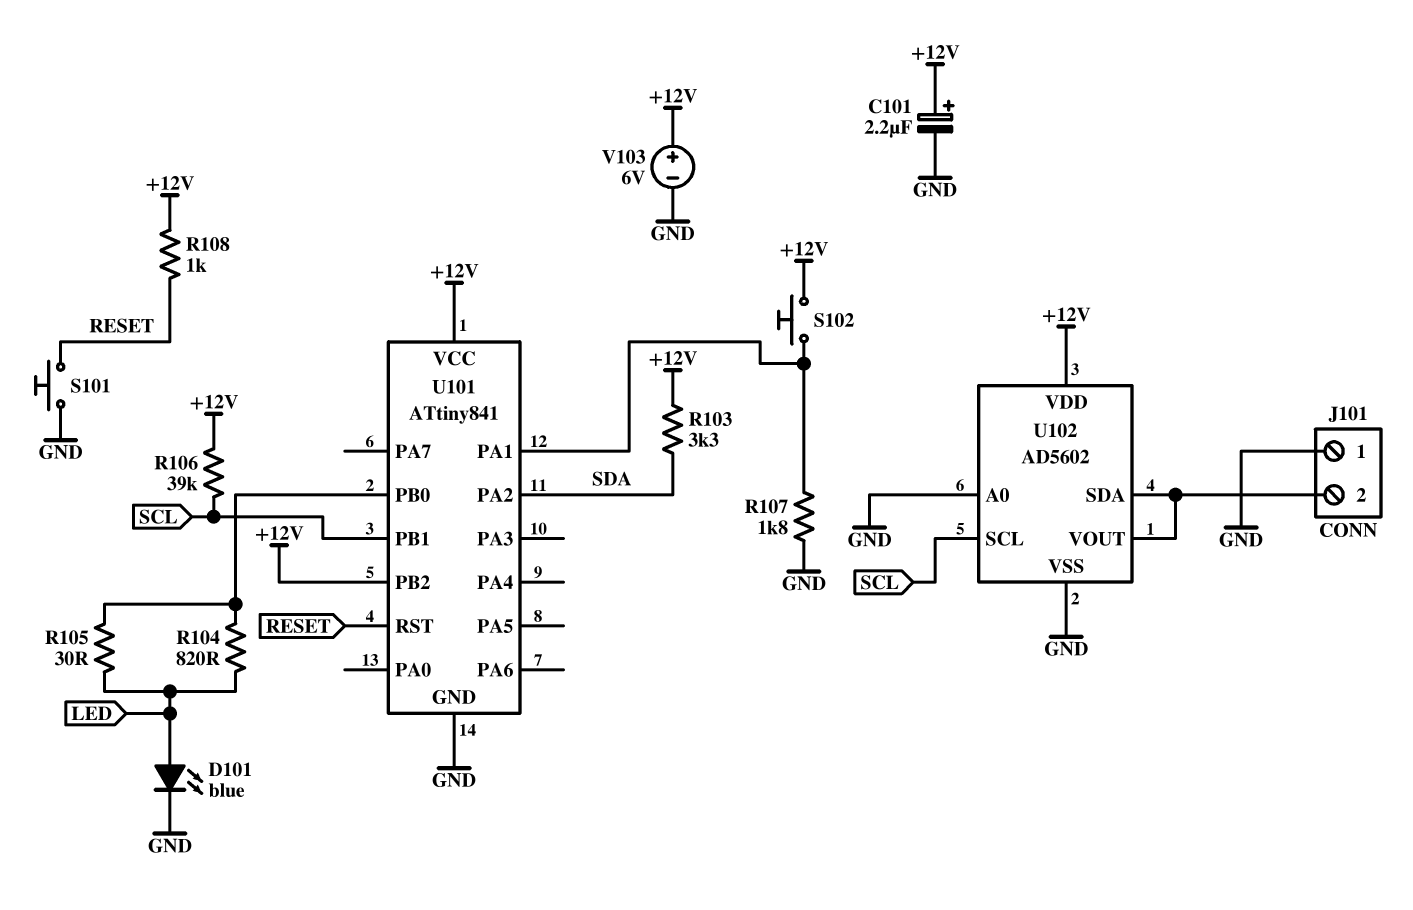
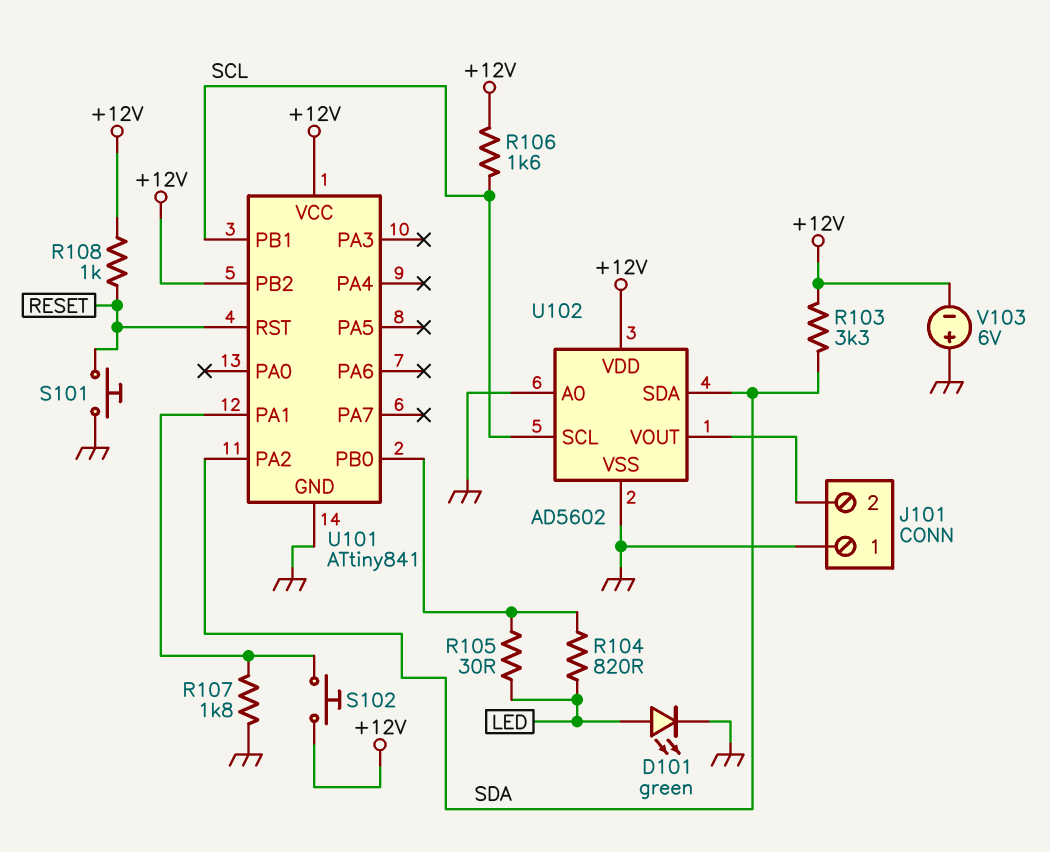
C101: 2.2uF (plus +12V, minus GND) -> none
D101: LED blue (A LED, K GND) -> LED green (A LED, K GND)
R106: 39k (+12V, SCL) -> 1.6k (+12V, SCL)
U102 pin SDA: J101/2 -> SDA
V103: 6V (plus +12V, minus GND) -> 6V (plus GND, minus +12V)

